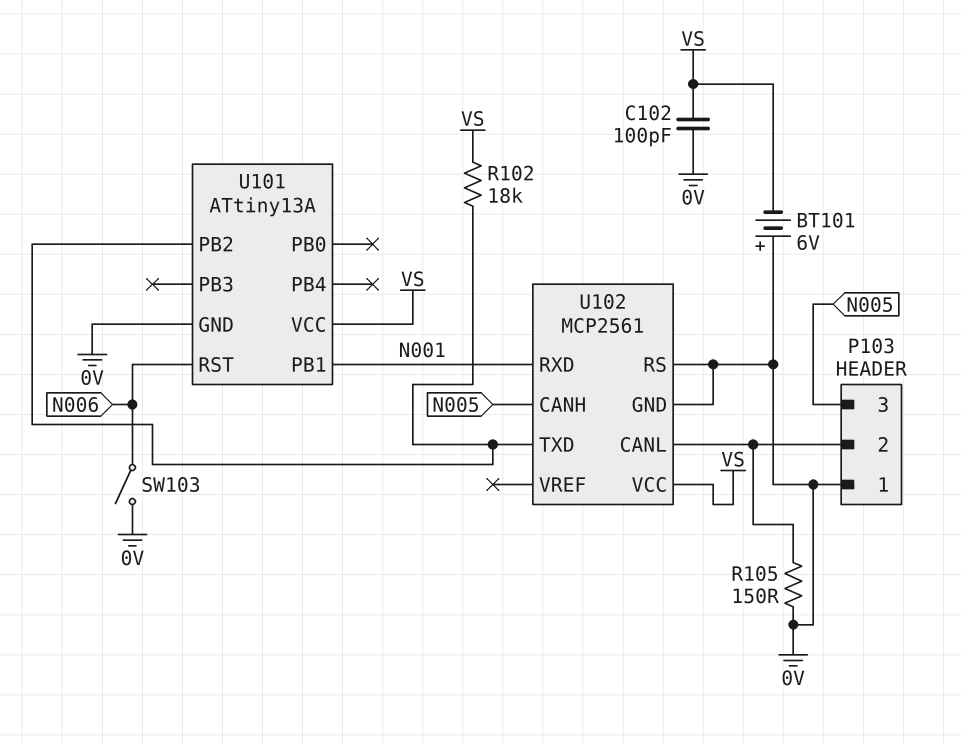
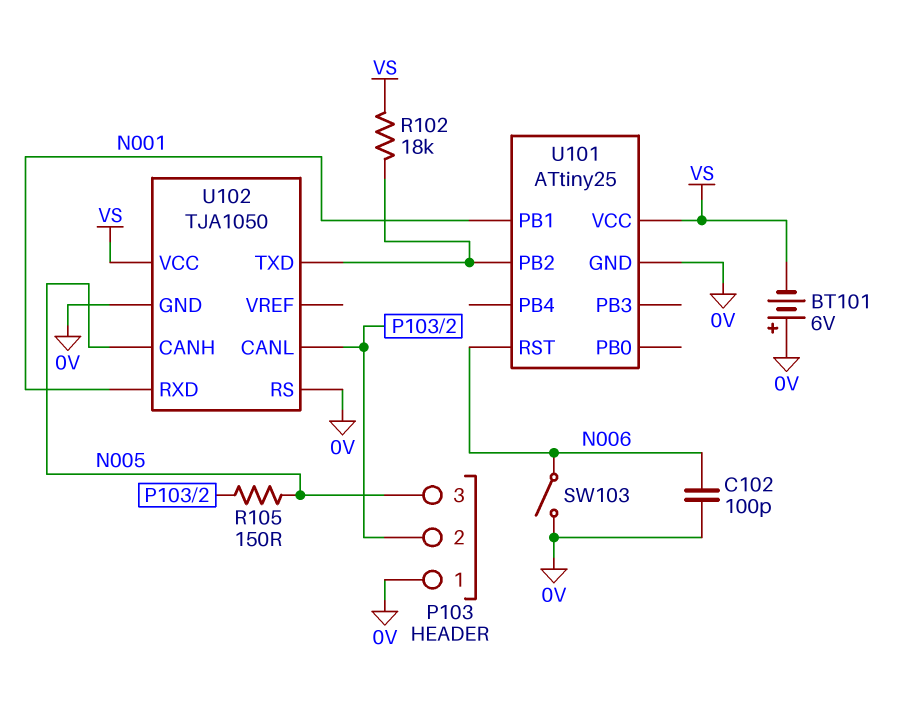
C102: 100pF (0V, VS) -> 100pF (0V, N006)
R105: 150 (0V, P103/2) -> 150 (N005, P103/2)
U101: ATtiny13A -> ATtiny25
U102: MCP2561 -> TJA1050

